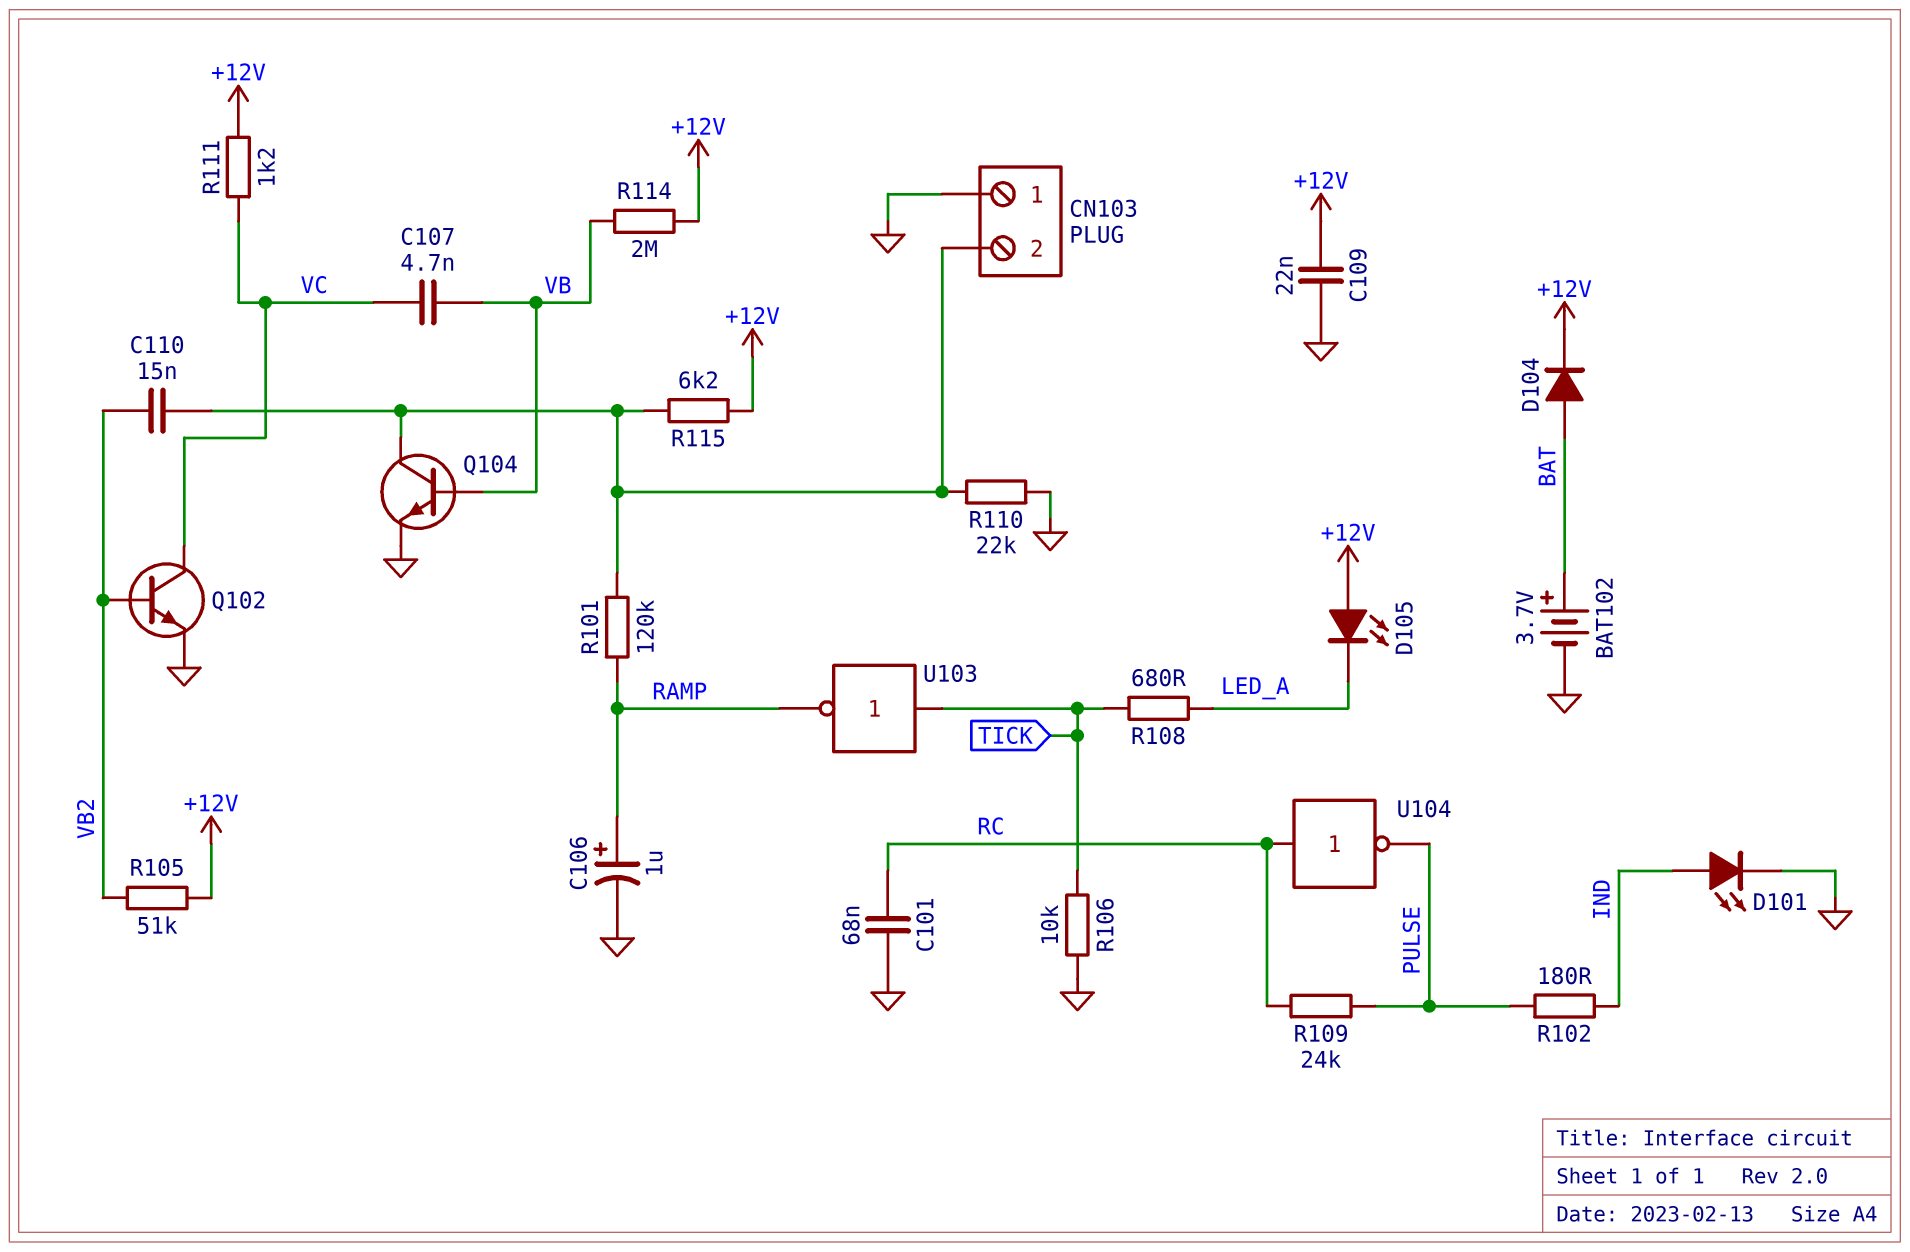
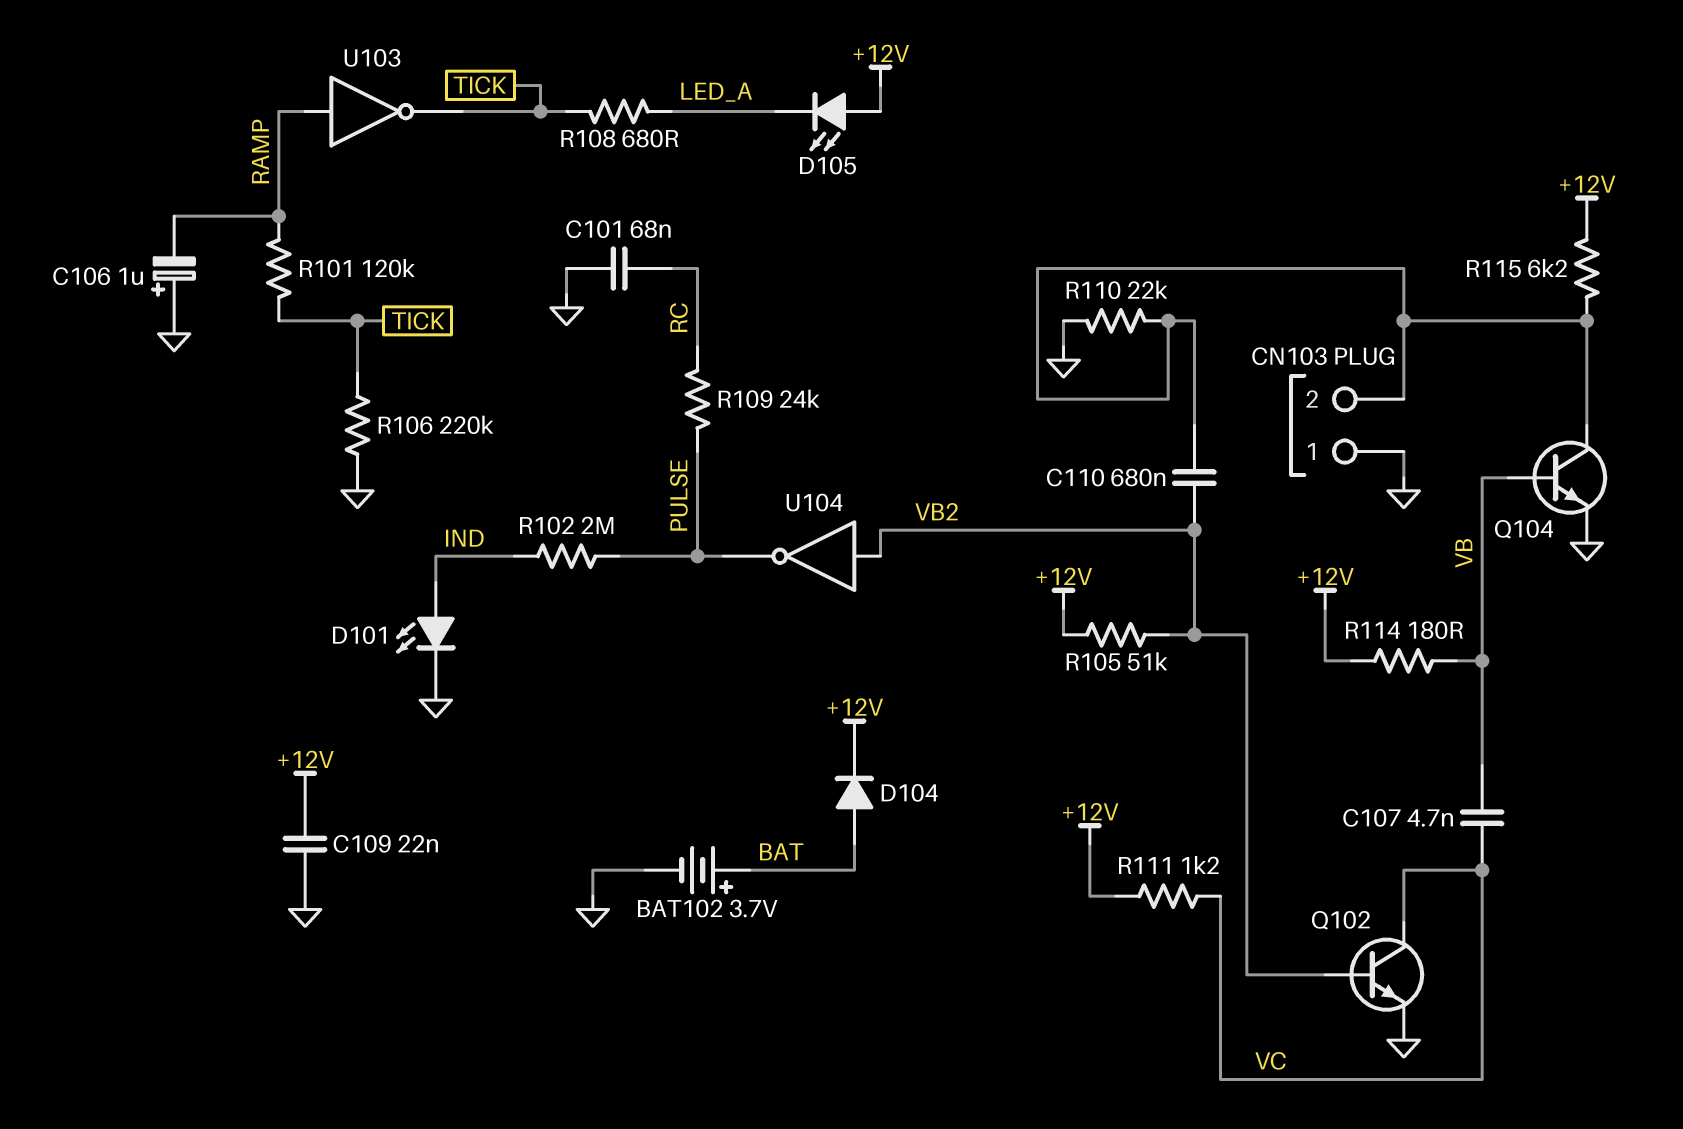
C106: 1uF (plus RAMP, minus GND) -> 1uF (plus GND, minus RAMP)
C110: 15nF (CN103/2, VB2) -> 680nF (CN103/2, VB2)
R101: 120k (CN103/2, RAMP) -> 120k (RAMP, TICK)
R102: 180 (IND, PULSE) -> 2M (IND, PULSE)
R106: 10k (GND, TICK) -> 220k (GND, TICK)
R114: 2M (+12V, VB) -> 180 (+12V, VB)
U103: NOT (in TICK, out RAMP) -> NOT (in RAMP, out TICK)
U104: NOT (in RC, out PULSE) -> NOT (in VB2, out PULSE)

